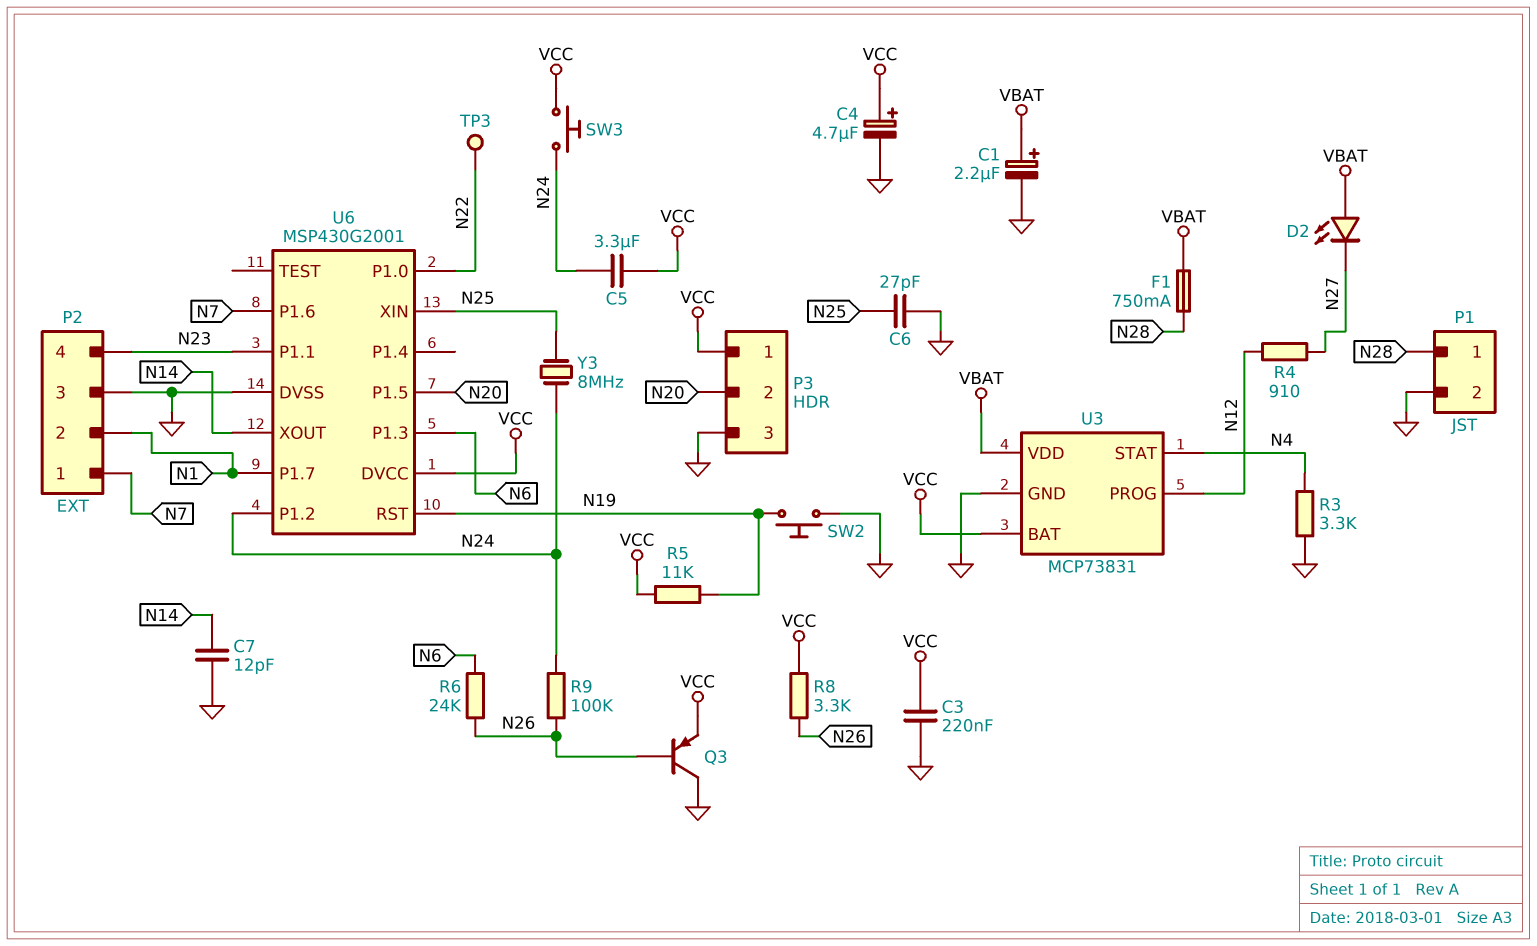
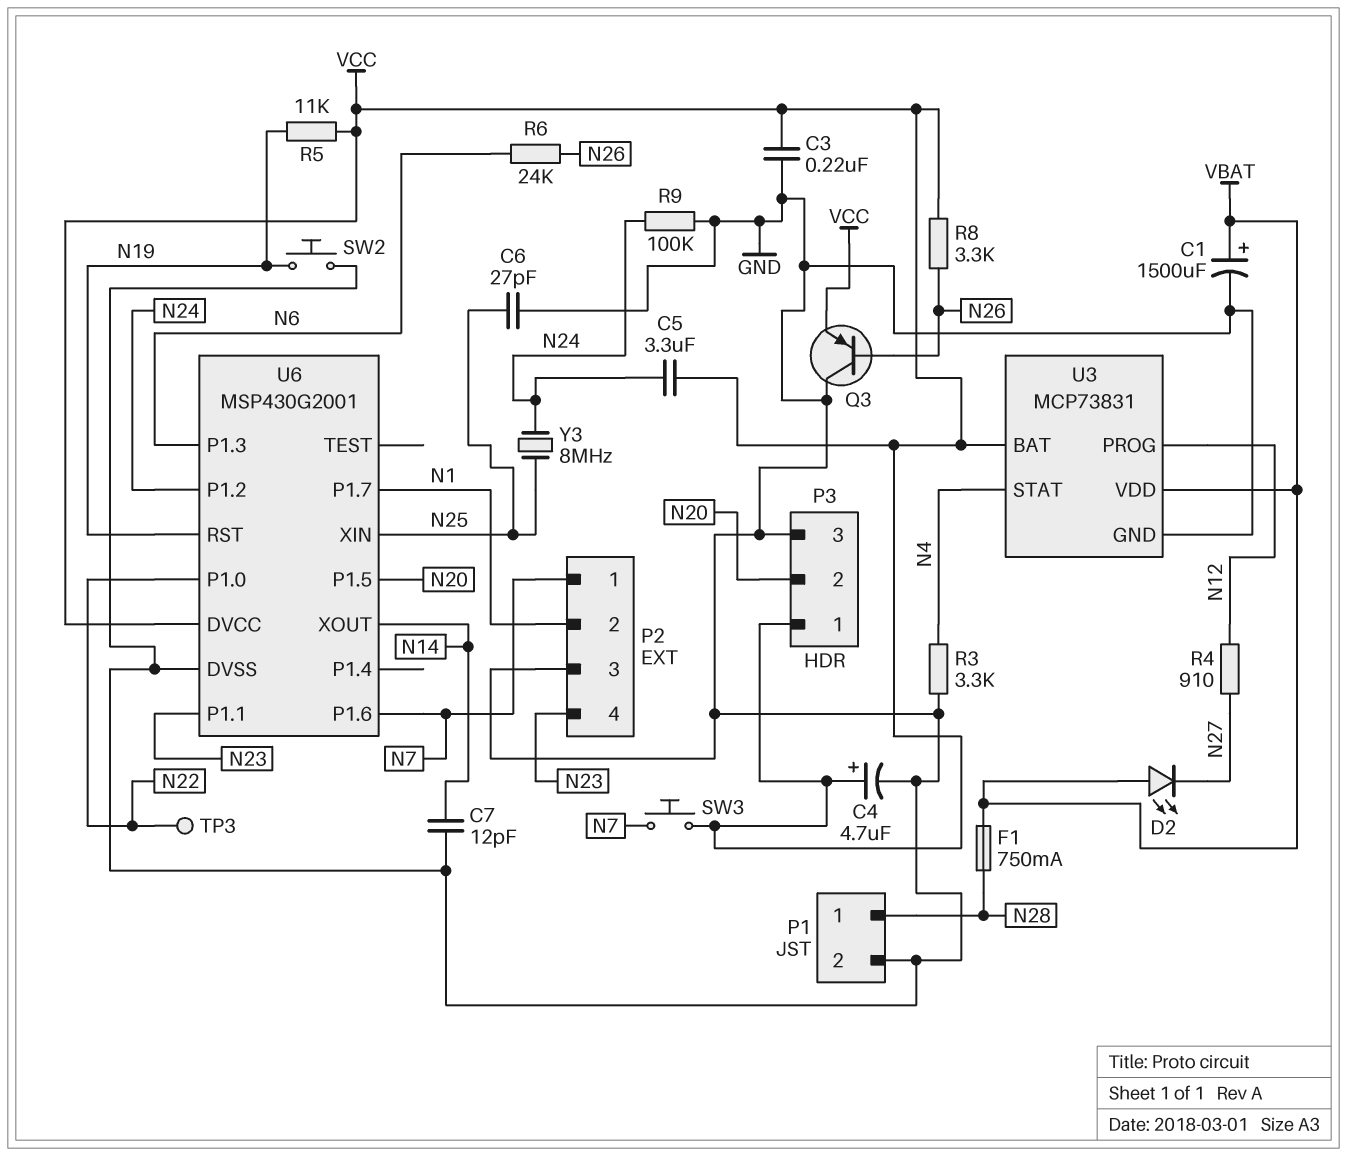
C1: 2.2uF (plus VBAT, minus GND) -> 1500uF (plus VBAT, minus GND)
R9: 100k (N24, N26) -> 100k (GND, N24)
SW3: button (N24, VCC) -> button (N7, VCC)

